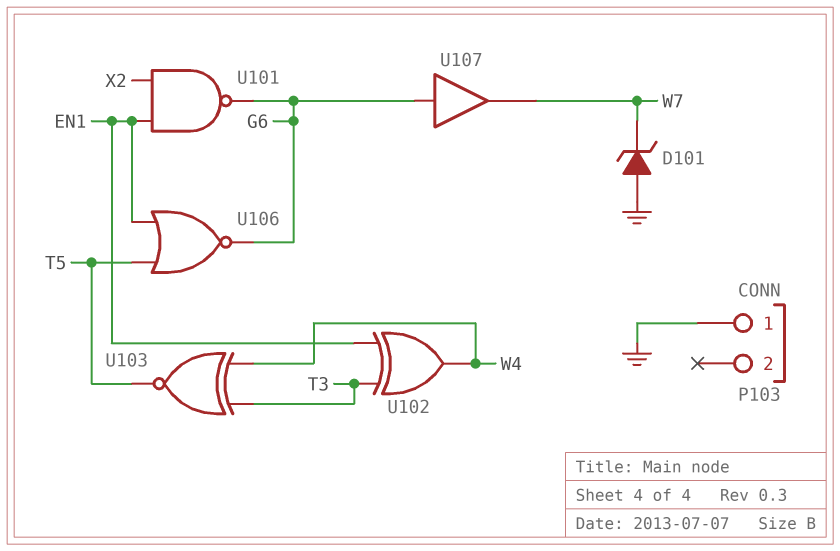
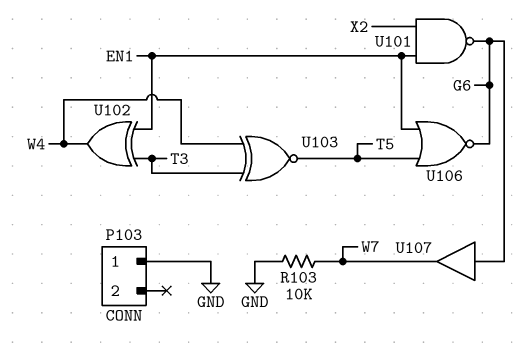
D101: zener (A GND, K W7) -> none
R103: none -> 10k (GND, W7)

